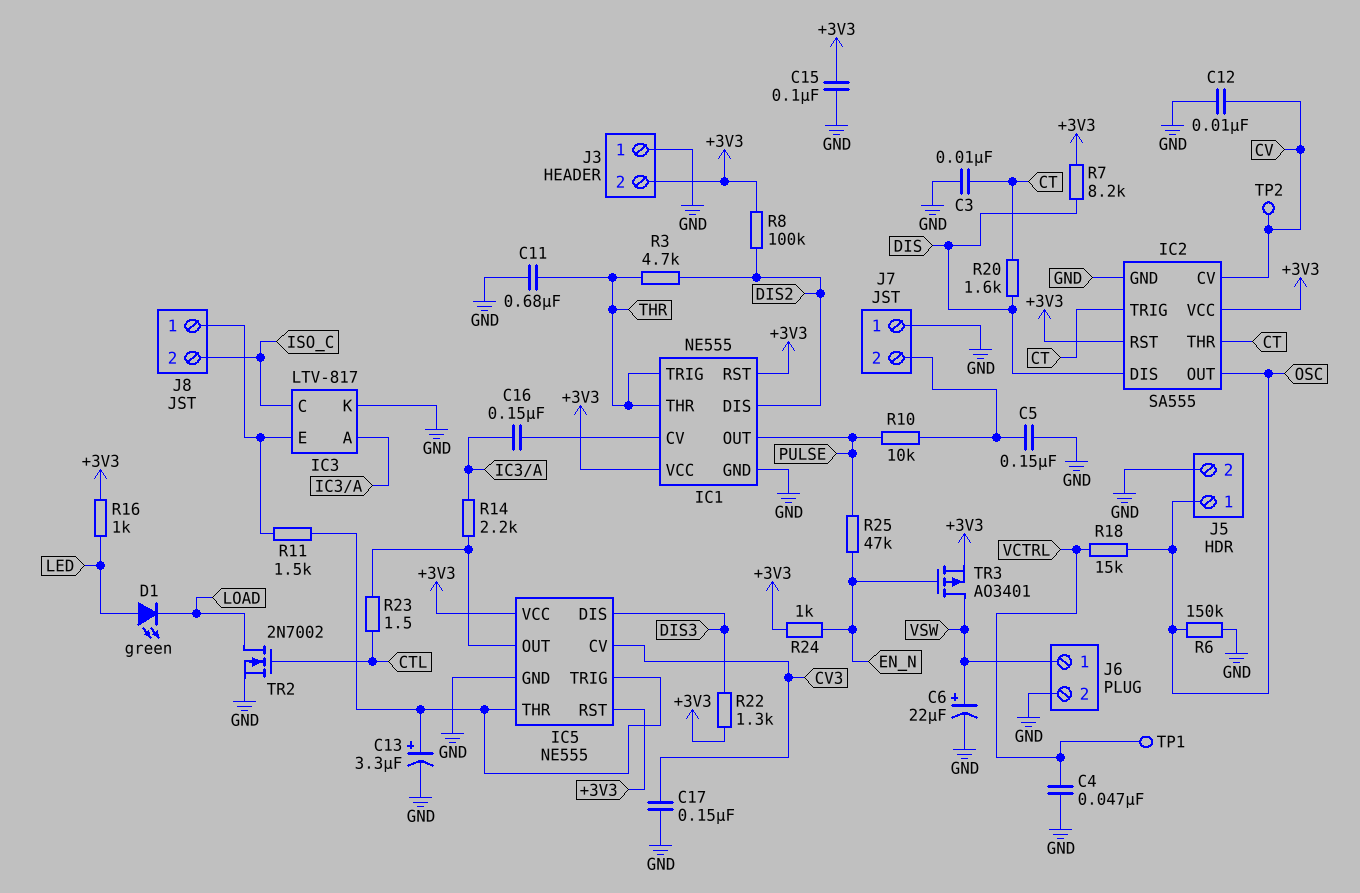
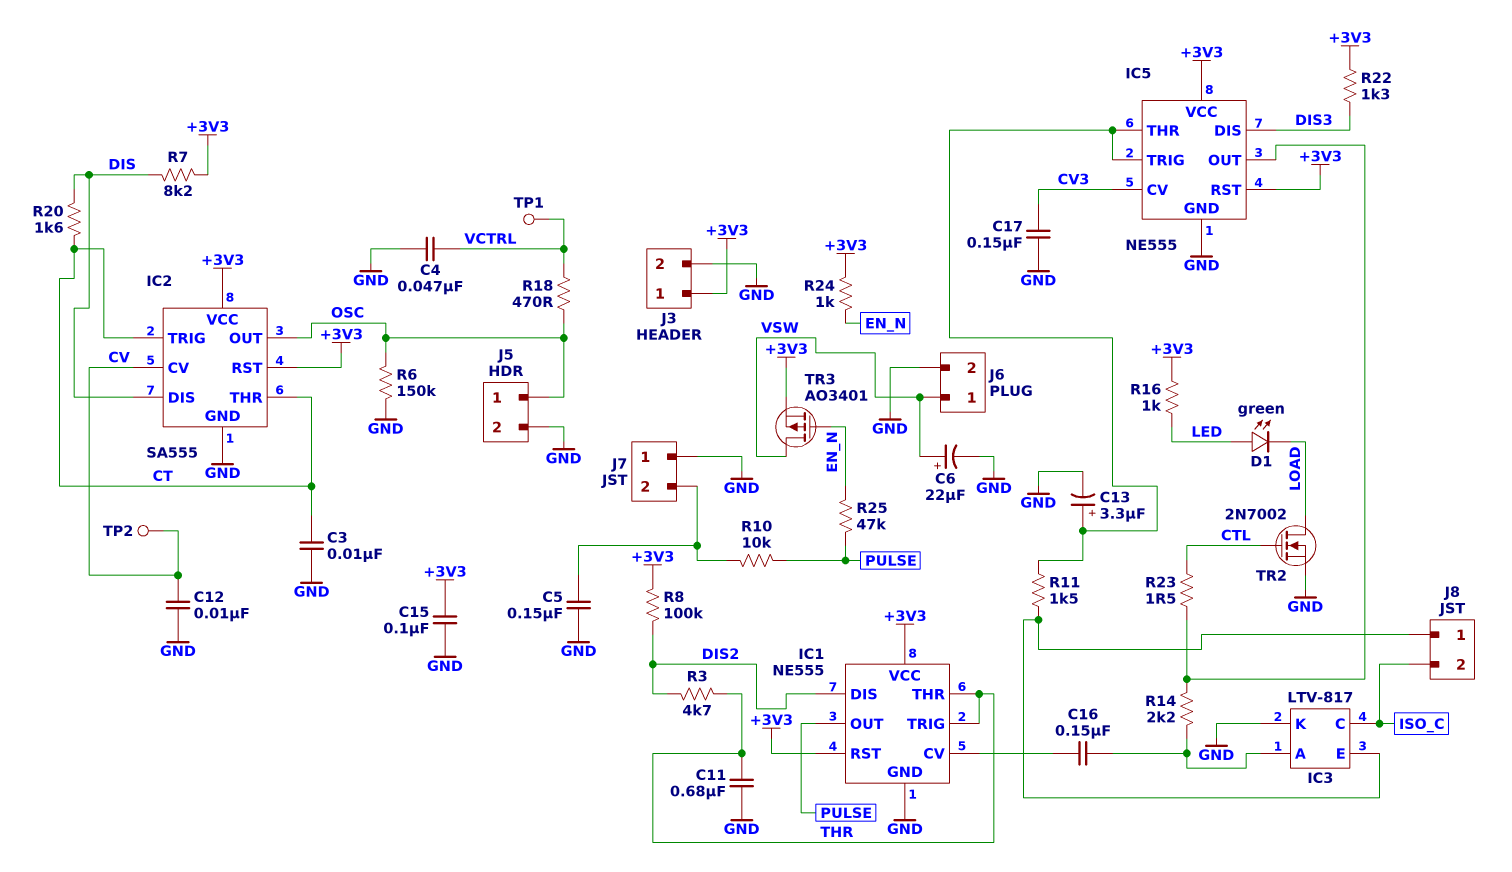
J3 pin 1: GND -> +3V3
J3 pin 2: +3V3 -> GND
R18: 15k (OSC, VCTRL) -> 470 (OSC, VCTRL)

